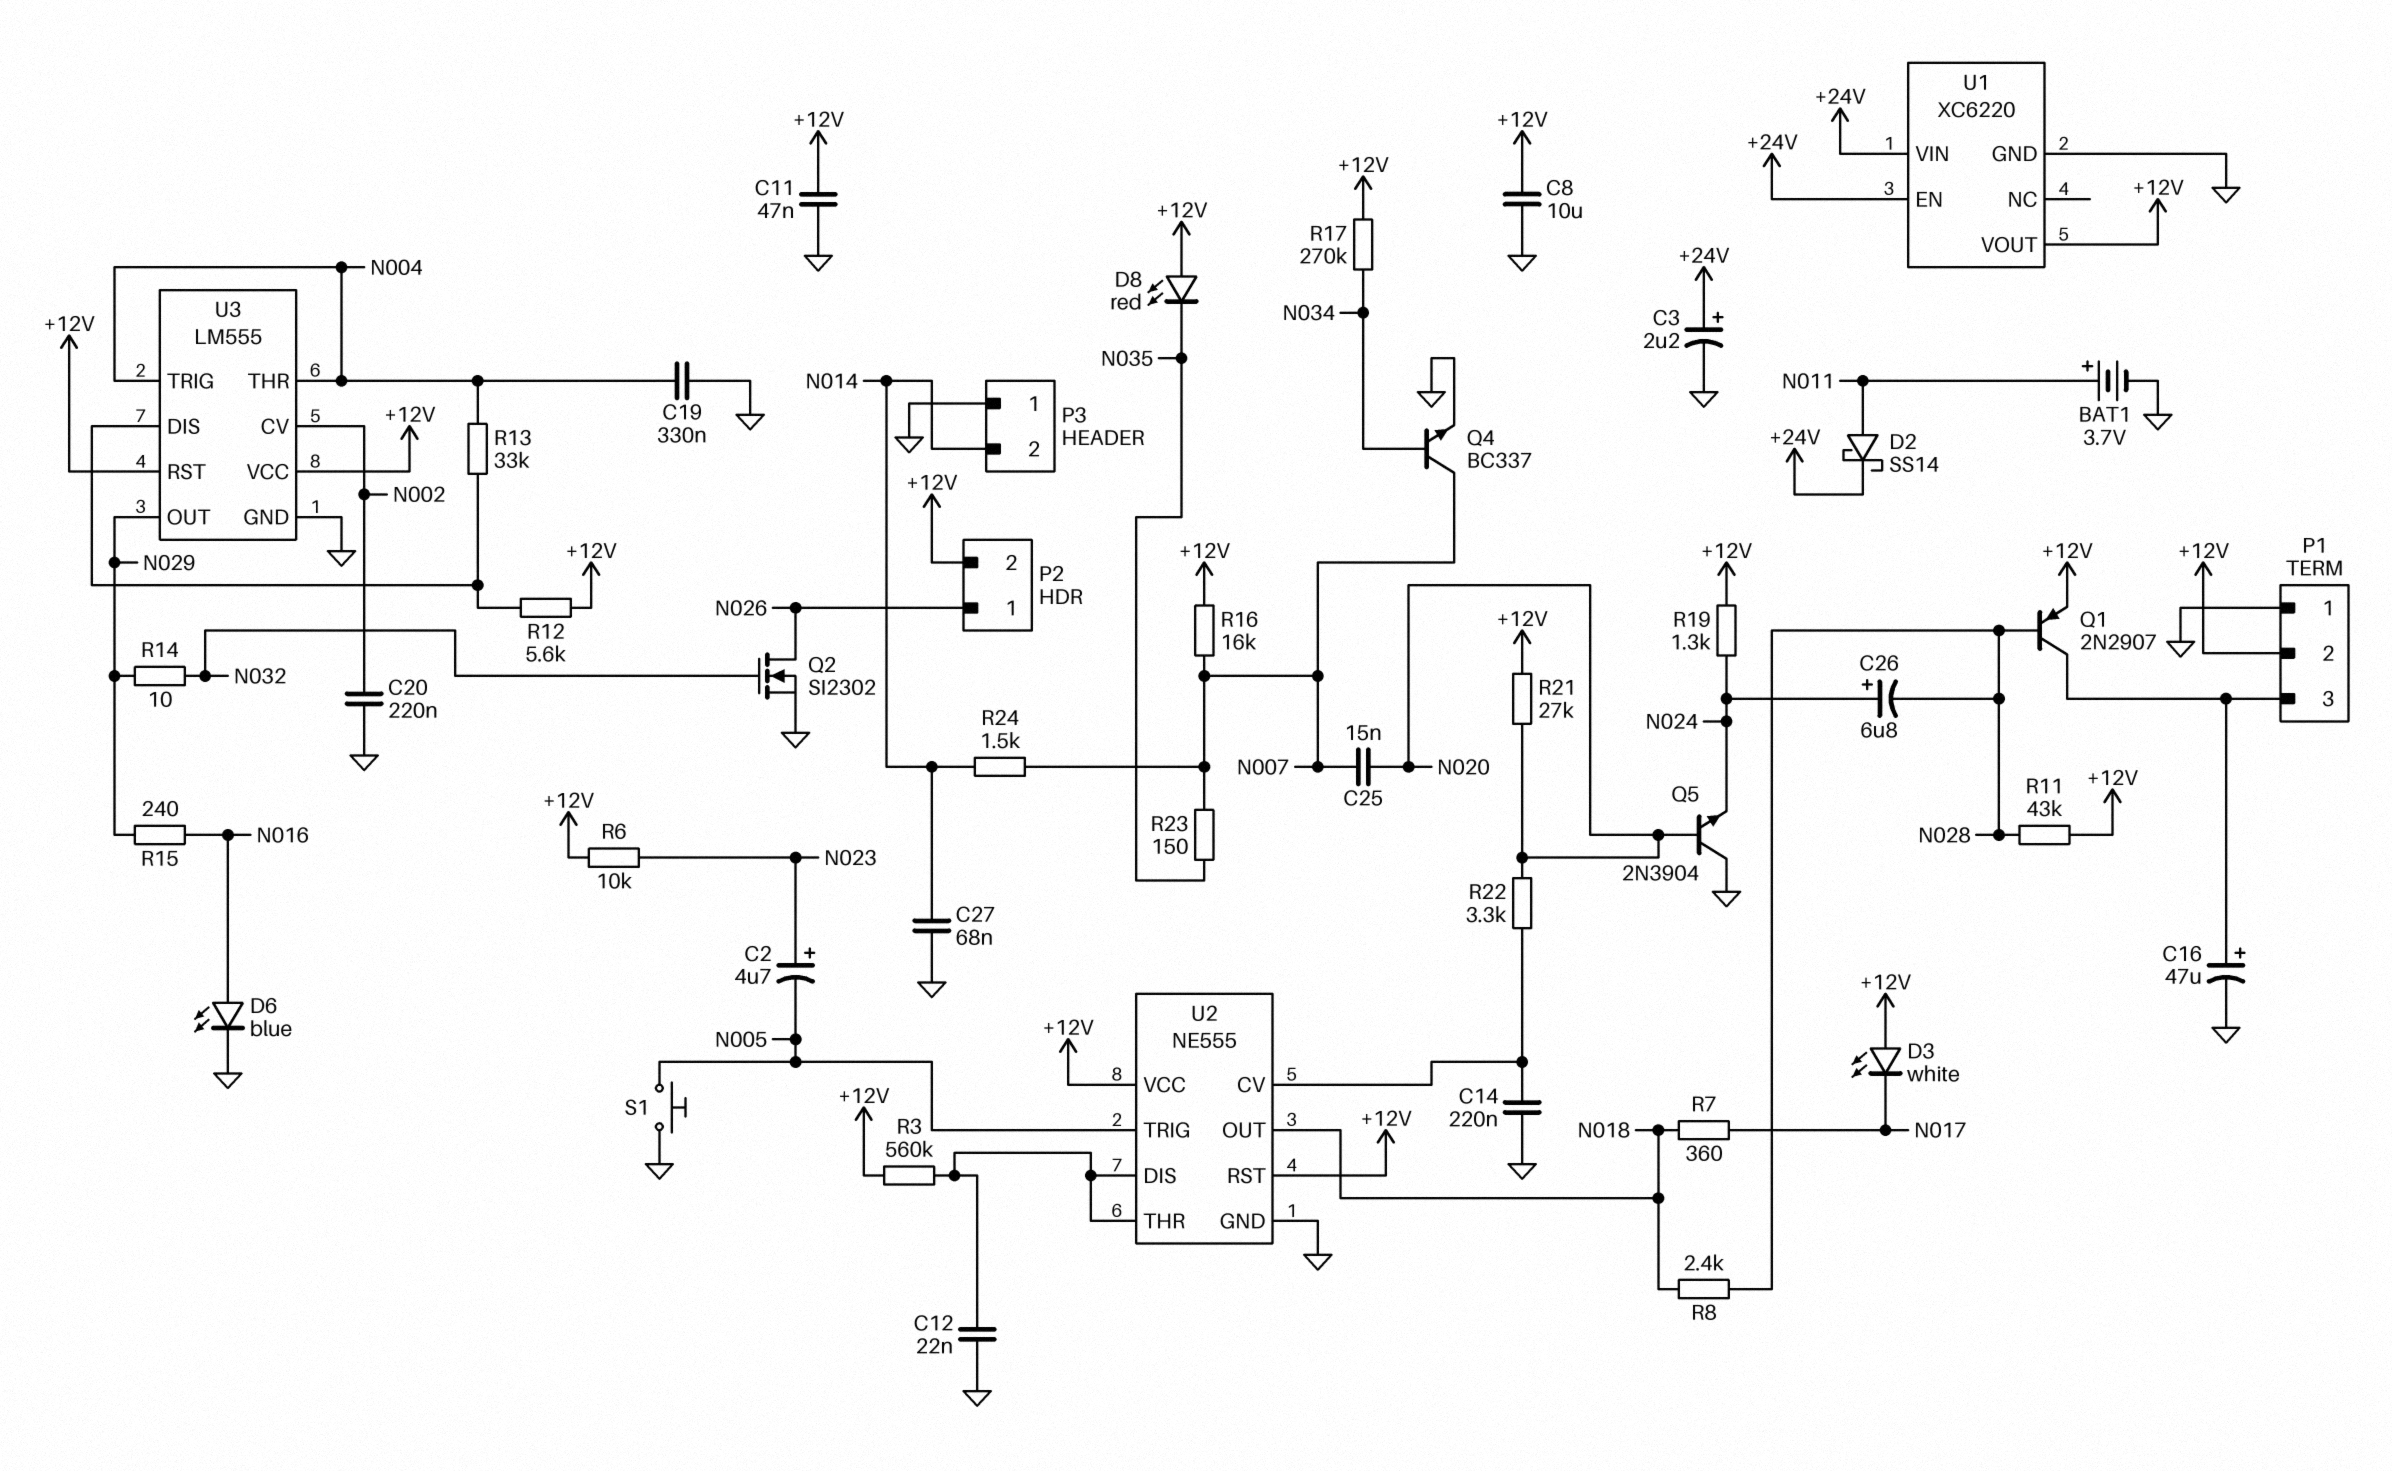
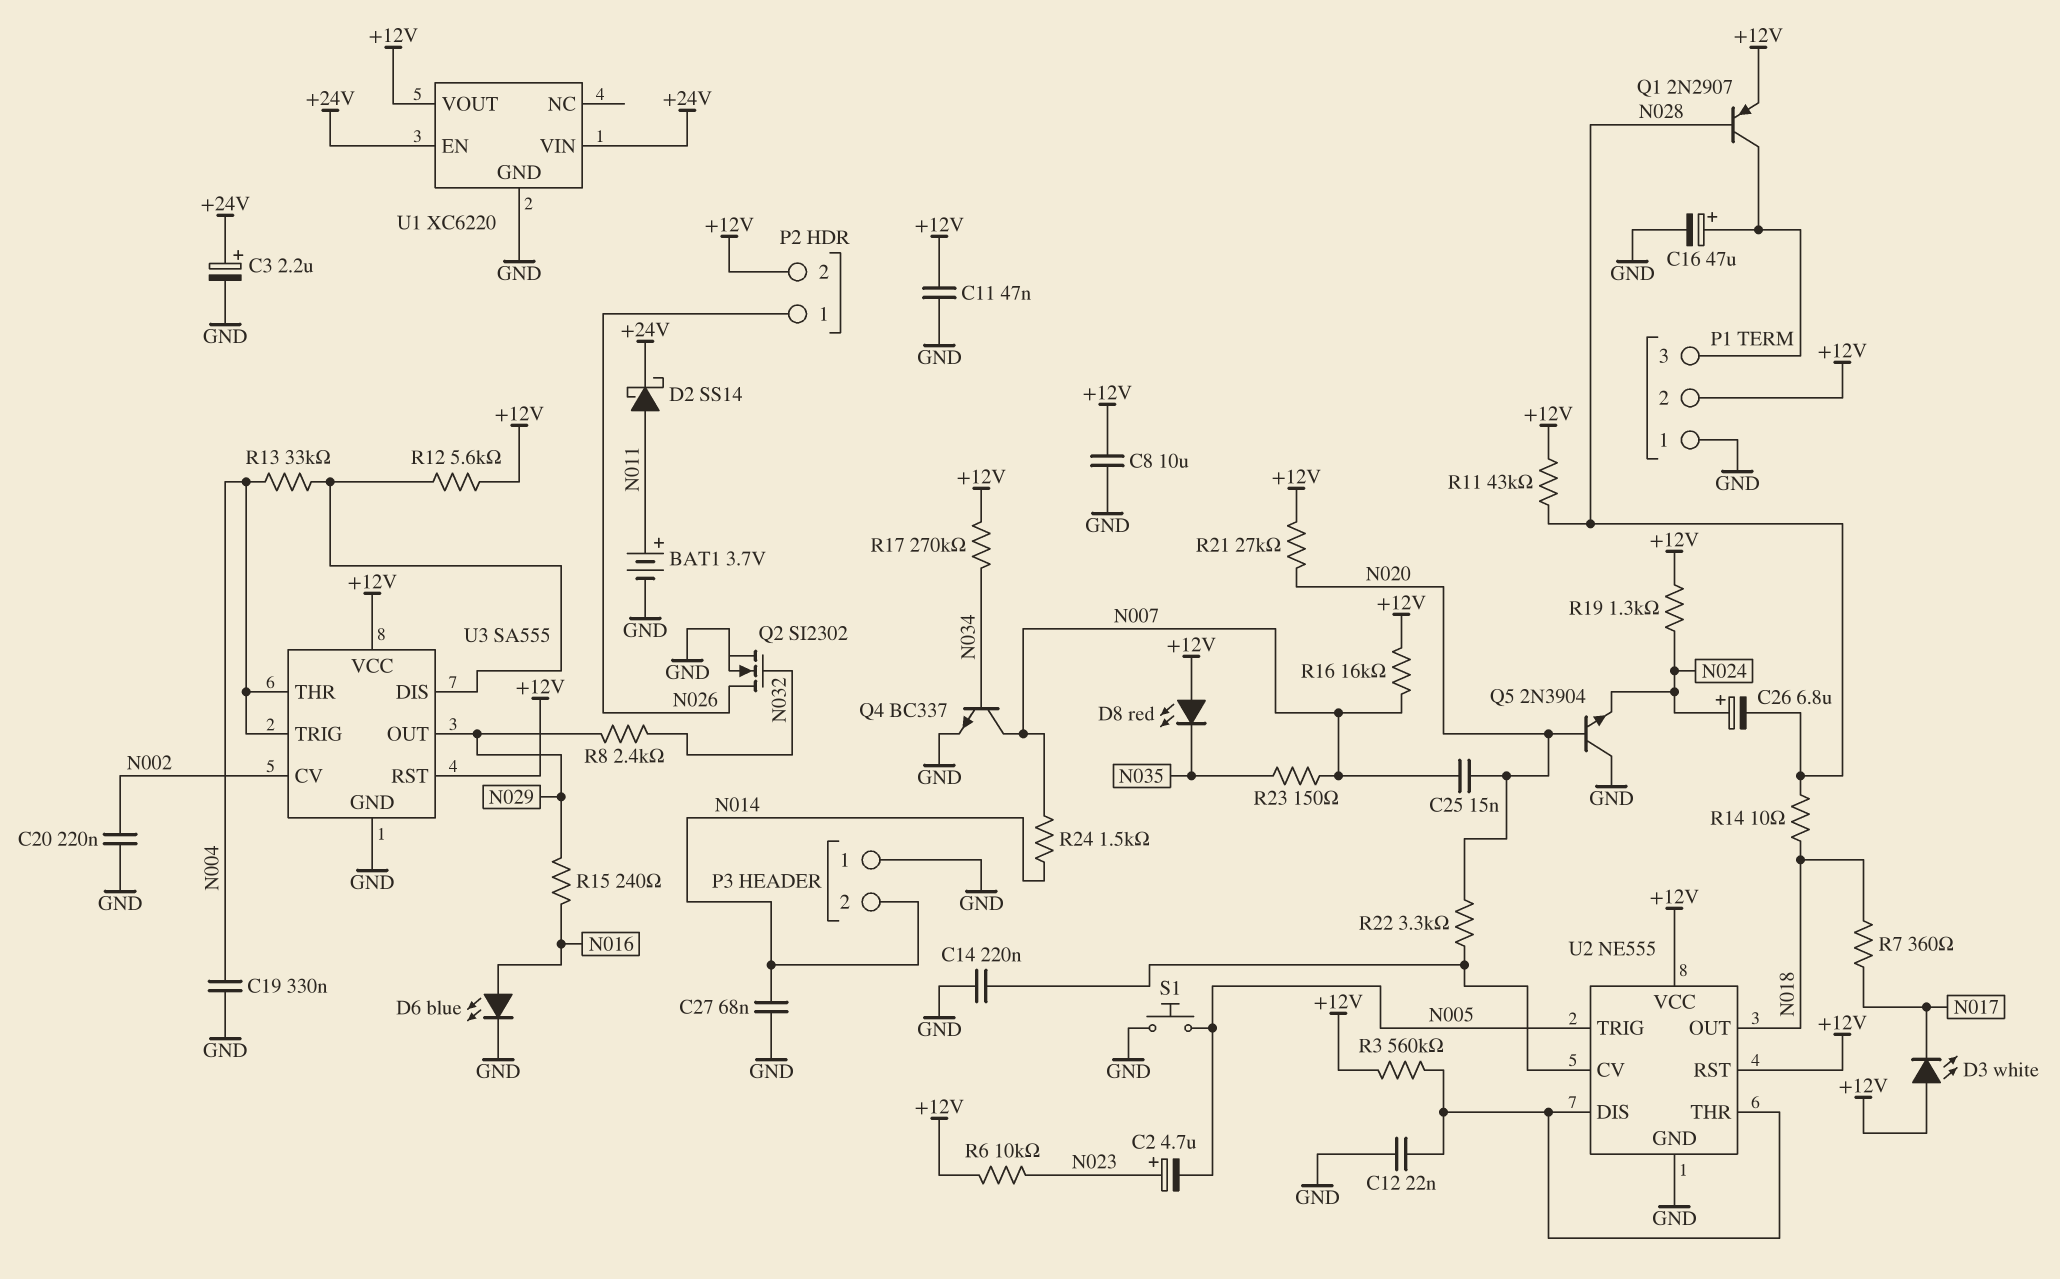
R8: 2.4k (N018, N028) -> 2.4k (N029, N032)
R14: 10 (N029, N032) -> 10 (N018, N028)
U3: LM555 -> SA555

